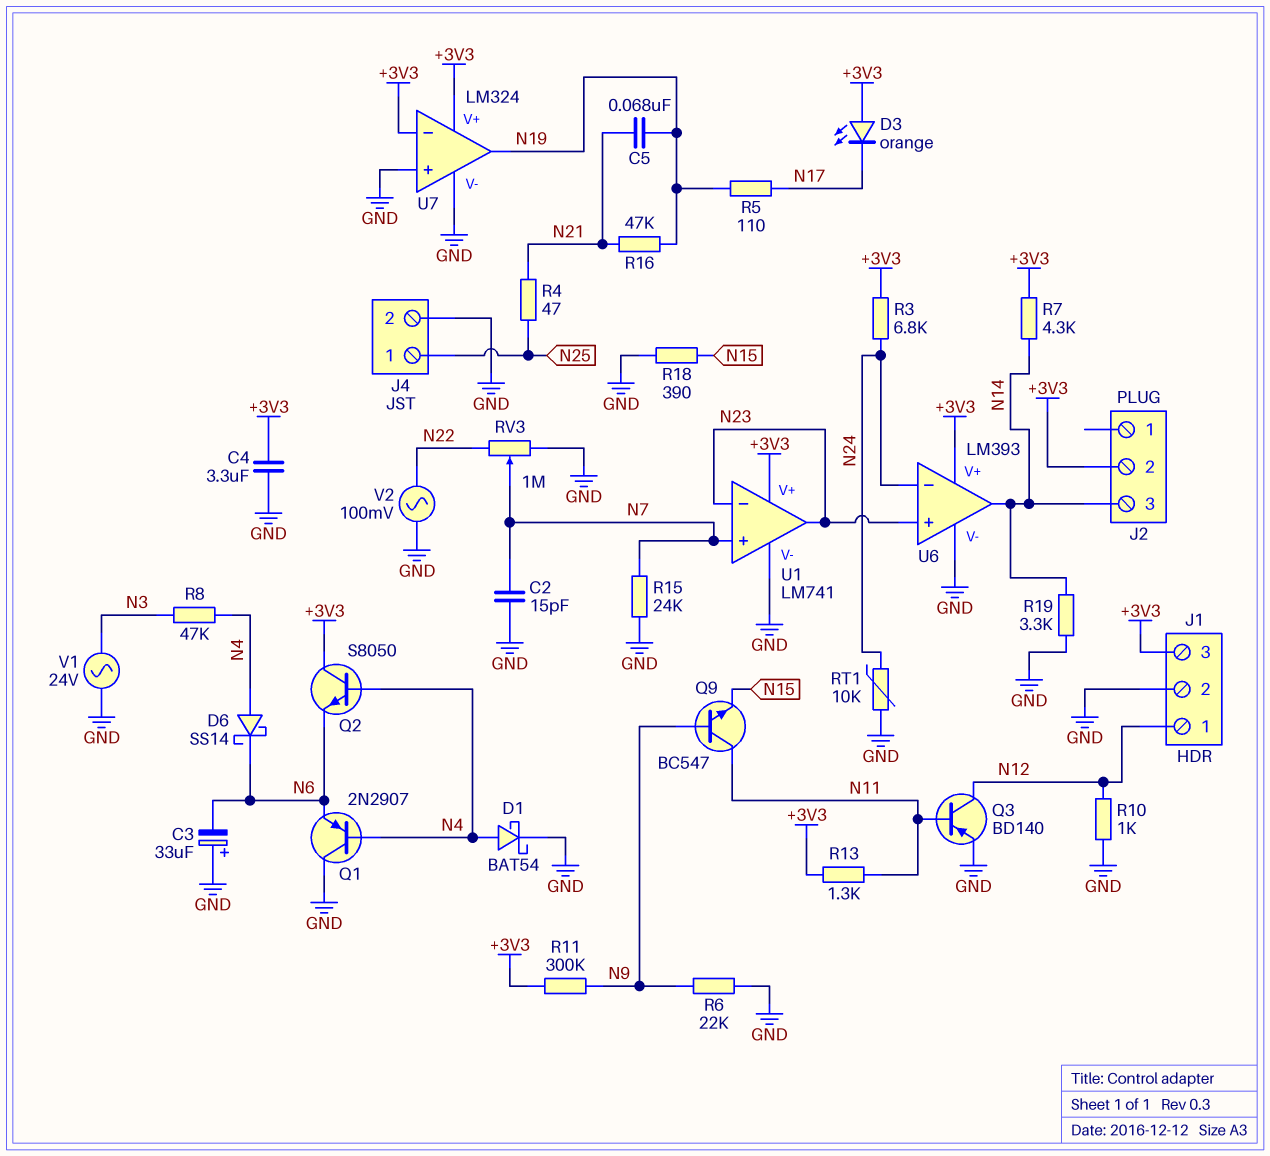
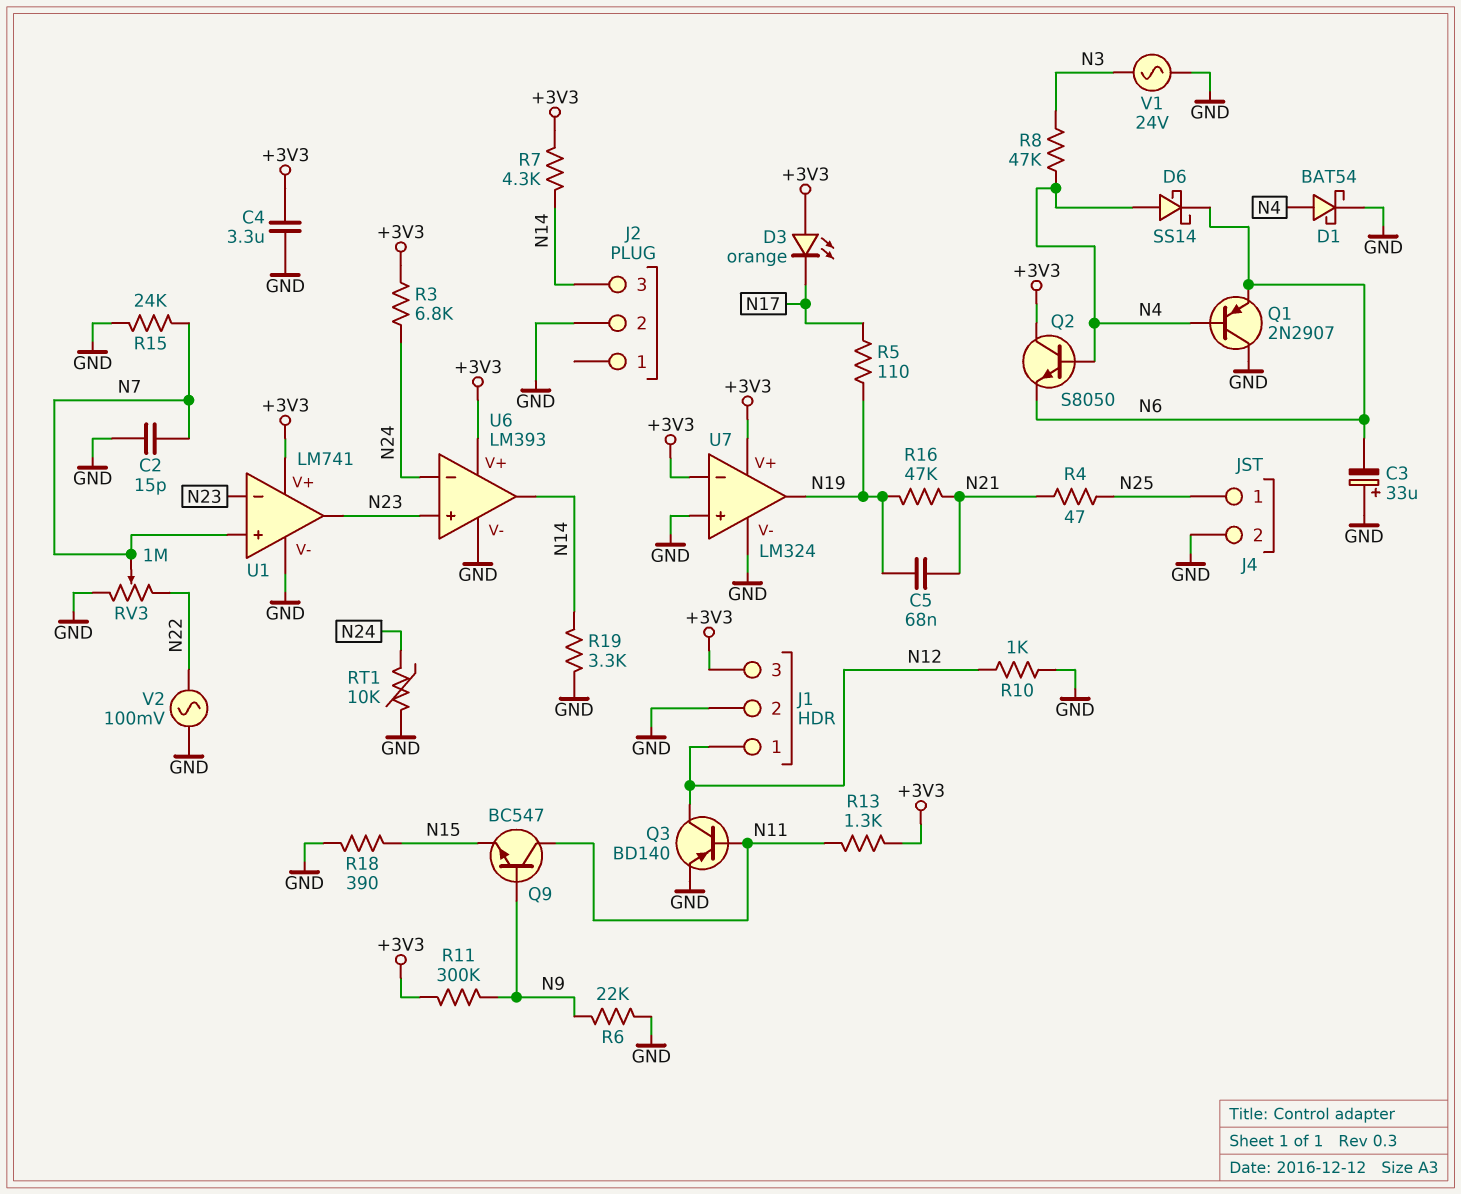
J2 pin 2: +3V3 -> GND

